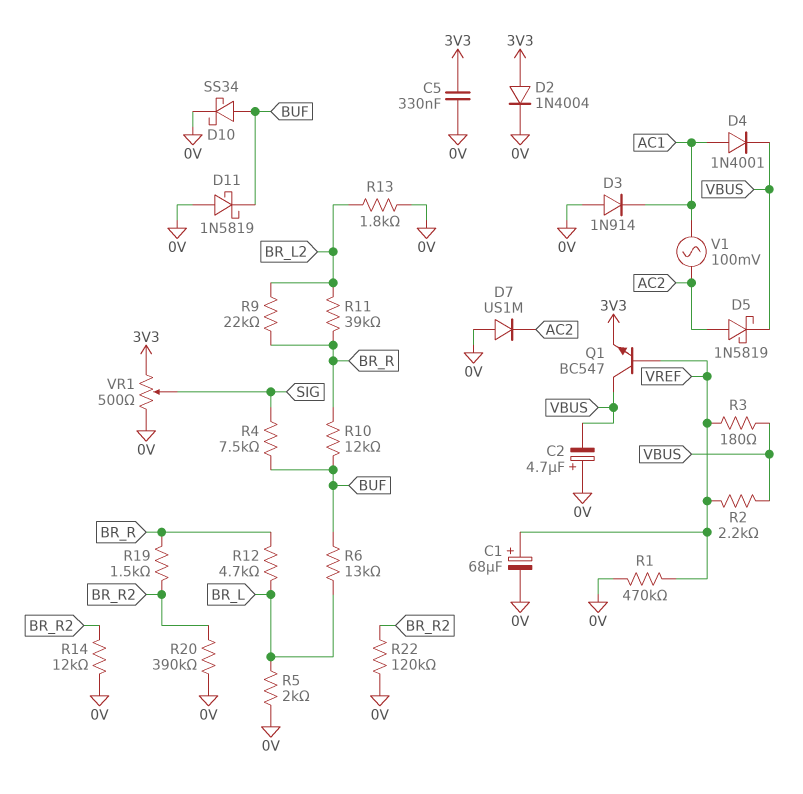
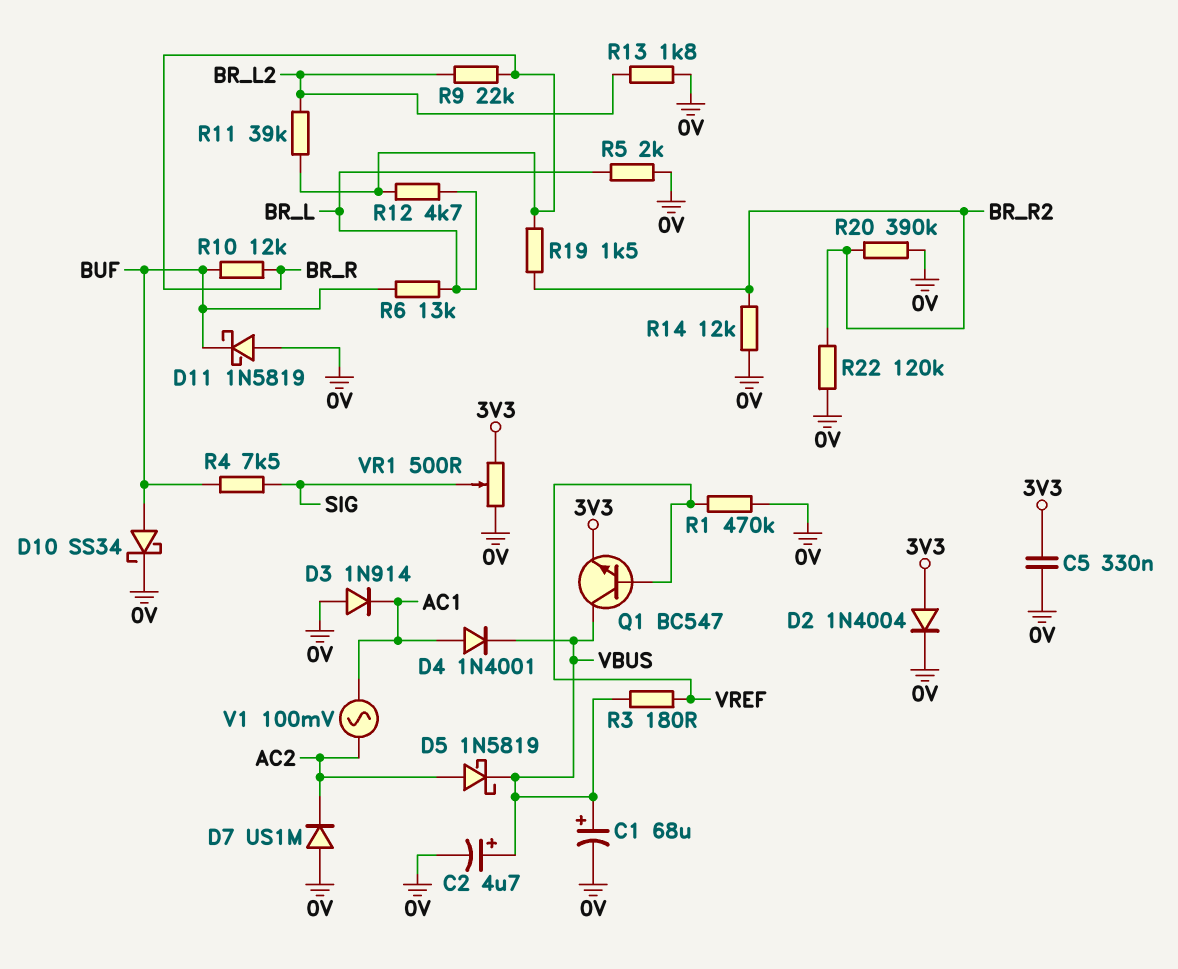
C1: 68uF (plus VREF, minus 0V) -> 68uF (plus VBUS, minus 0V)
C2: 4.7uF (plus 0V, minus VBUS) -> 4.7uF (plus VBUS, minus 0V)
R2: 2.2k (VBUS, VREF) -> none

